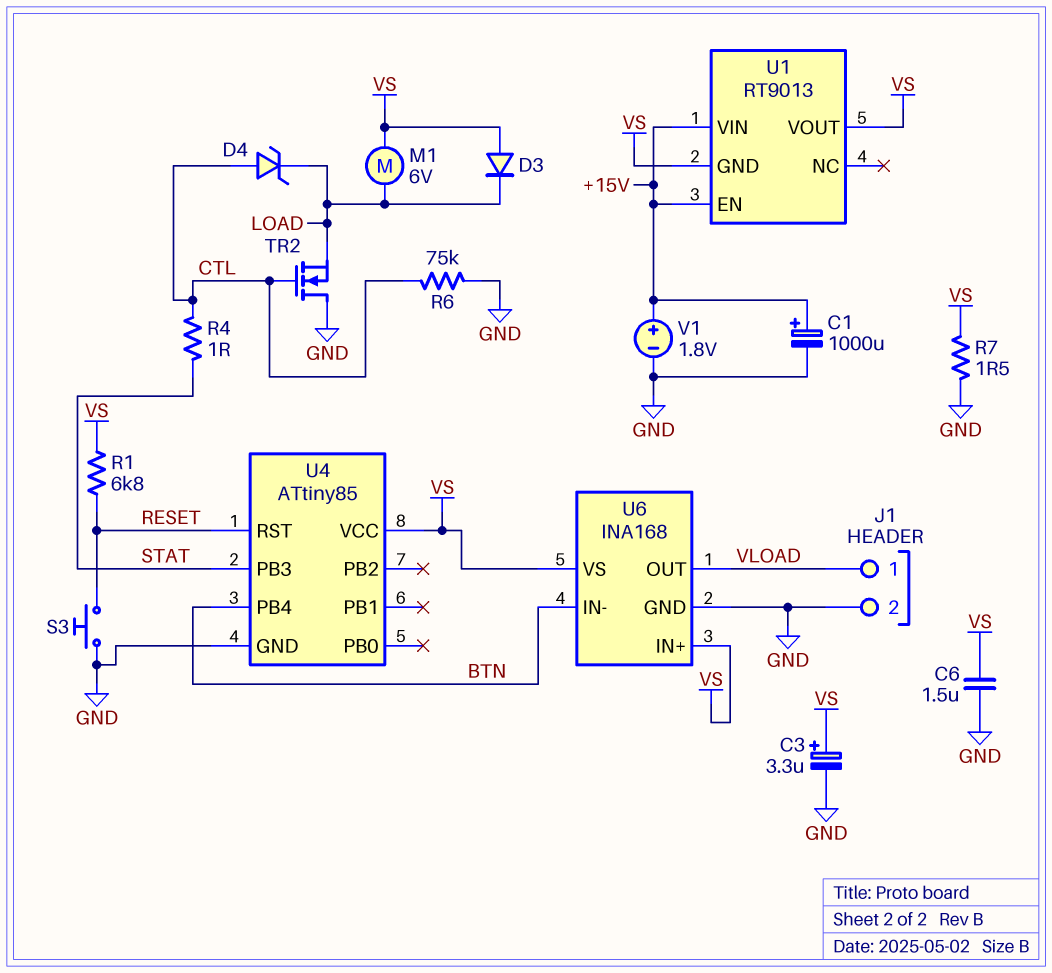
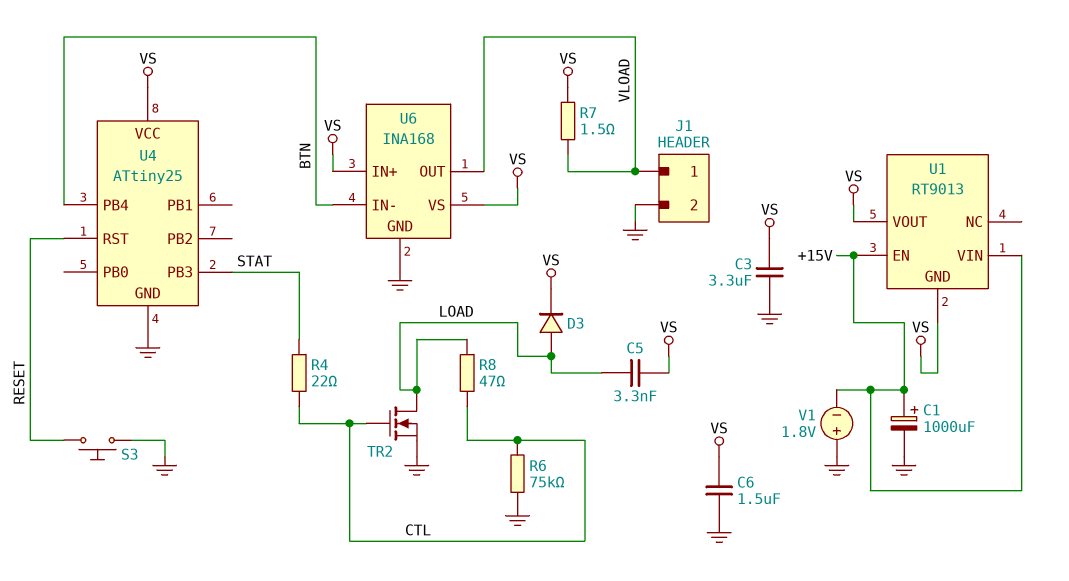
C3: 3.3uF (plus VS, minus GND) -> 3.3uF (GND, VS)
C5: none -> 3.3nF (LOAD, VS)
D3: diode (A VS, K LOAD) -> diode (A LOAD, K VS)
D4: zener (A CTL, K LOAD) -> none
M1: motor 6V (LOAD, VS) -> none
R1: 6.8k (RESET, VS) -> none
R4: 1 (CTL, STAT) -> 22 (CTL, STAT)
R7: 1.5 (GND, VS) -> 1.5 (VLOAD, VS)
R8: none -> 47 (CTL, LOAD)
TR2: NMOS (G CTL, D GND, S LOAD) -> NMOS (G CTL, D LOAD, S GND)
U4: ATtiny85 -> ATtiny25
V1: 1.8V (plus +15V, minus GND) -> 1.8V (plus GND, minus +15V)

